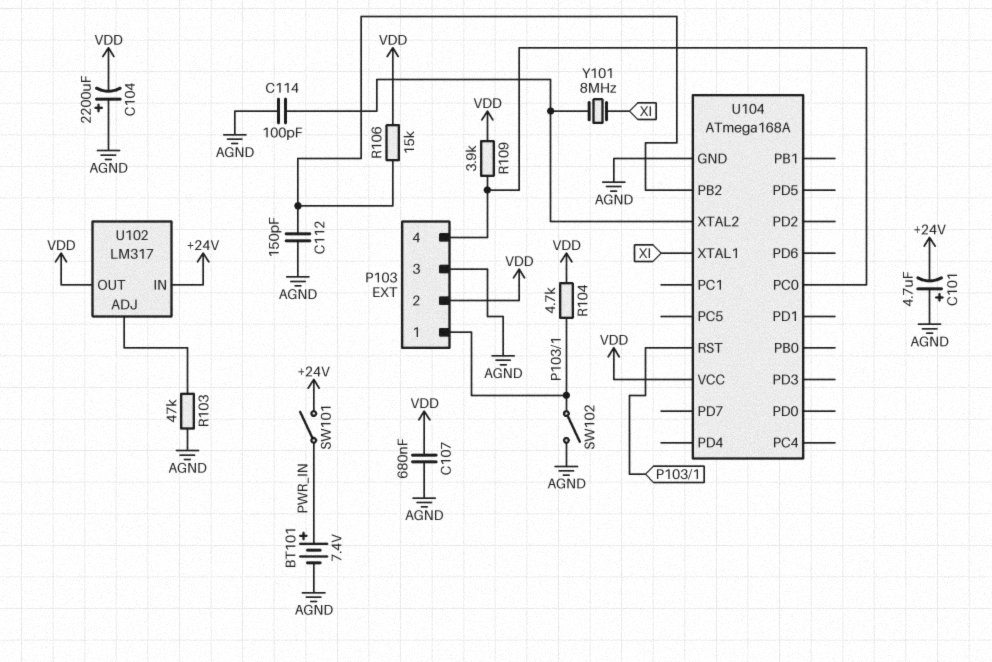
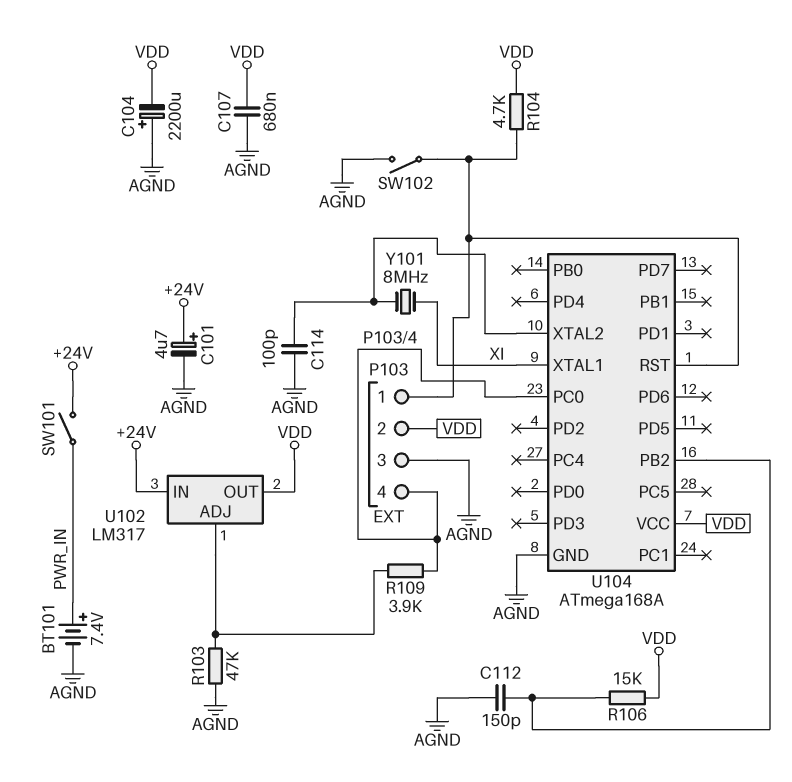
C101: 4.7uF (plus AGND, minus +24V) -> 4.7uF (plus +24V, minus AGND)
R109: 3.9k (P103/4, VDD) -> 3.9k (P103/4, U102/ADJ)

